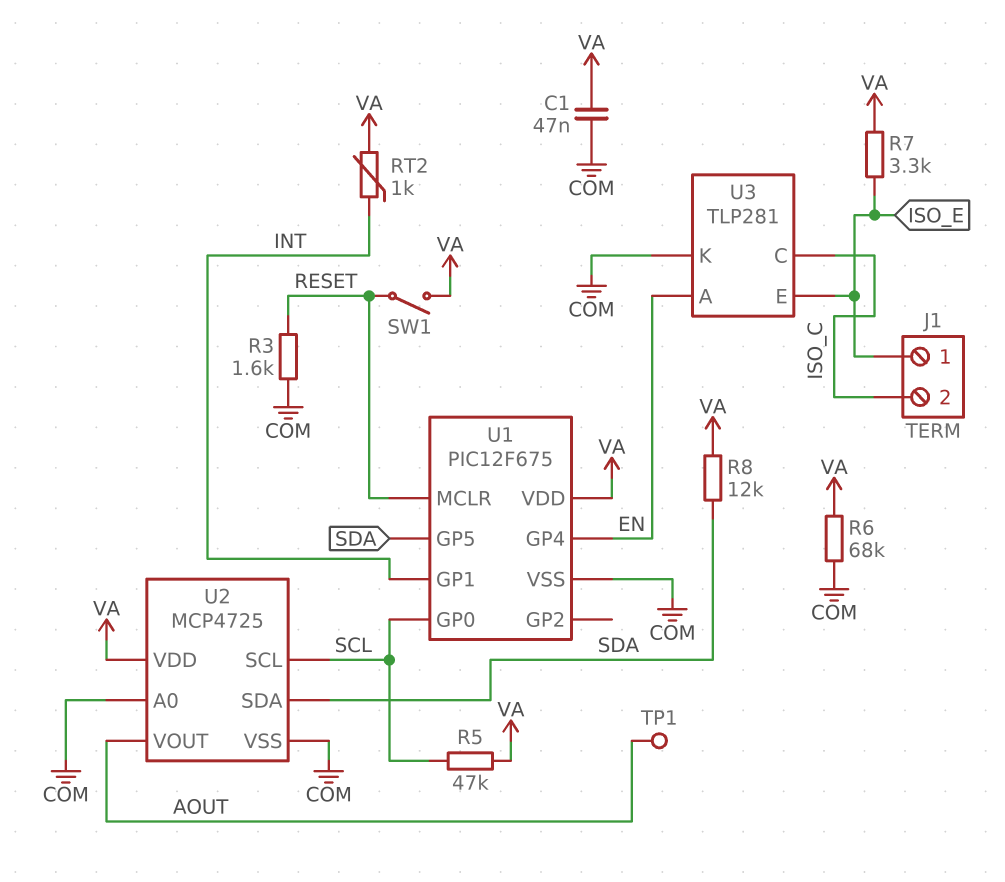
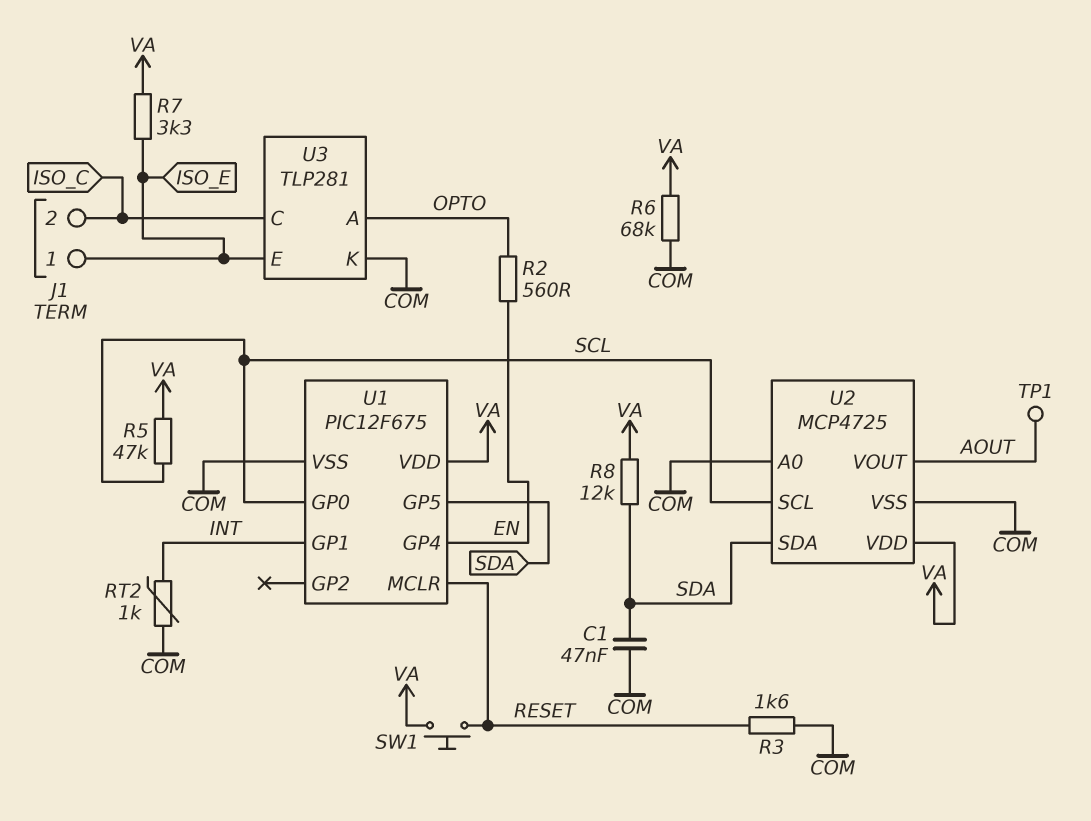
C1: 47nF (COM, VA) -> 47nF (COM, SDA)
R2: none -> 560 (EN, OPTO)
RT2: 1k (INT, VA) -> 1k (COM, INT)
SW1: switch (RESET, VA) -> button (RESET, VA)
U3 pin A: EN -> OPTO

